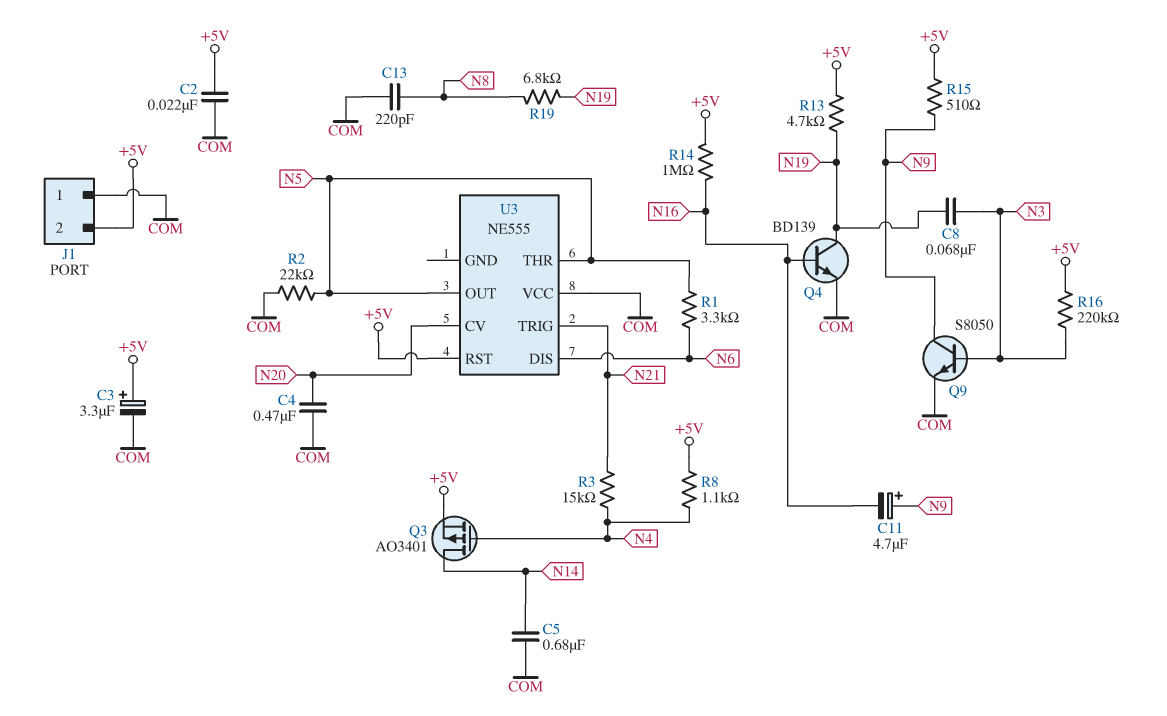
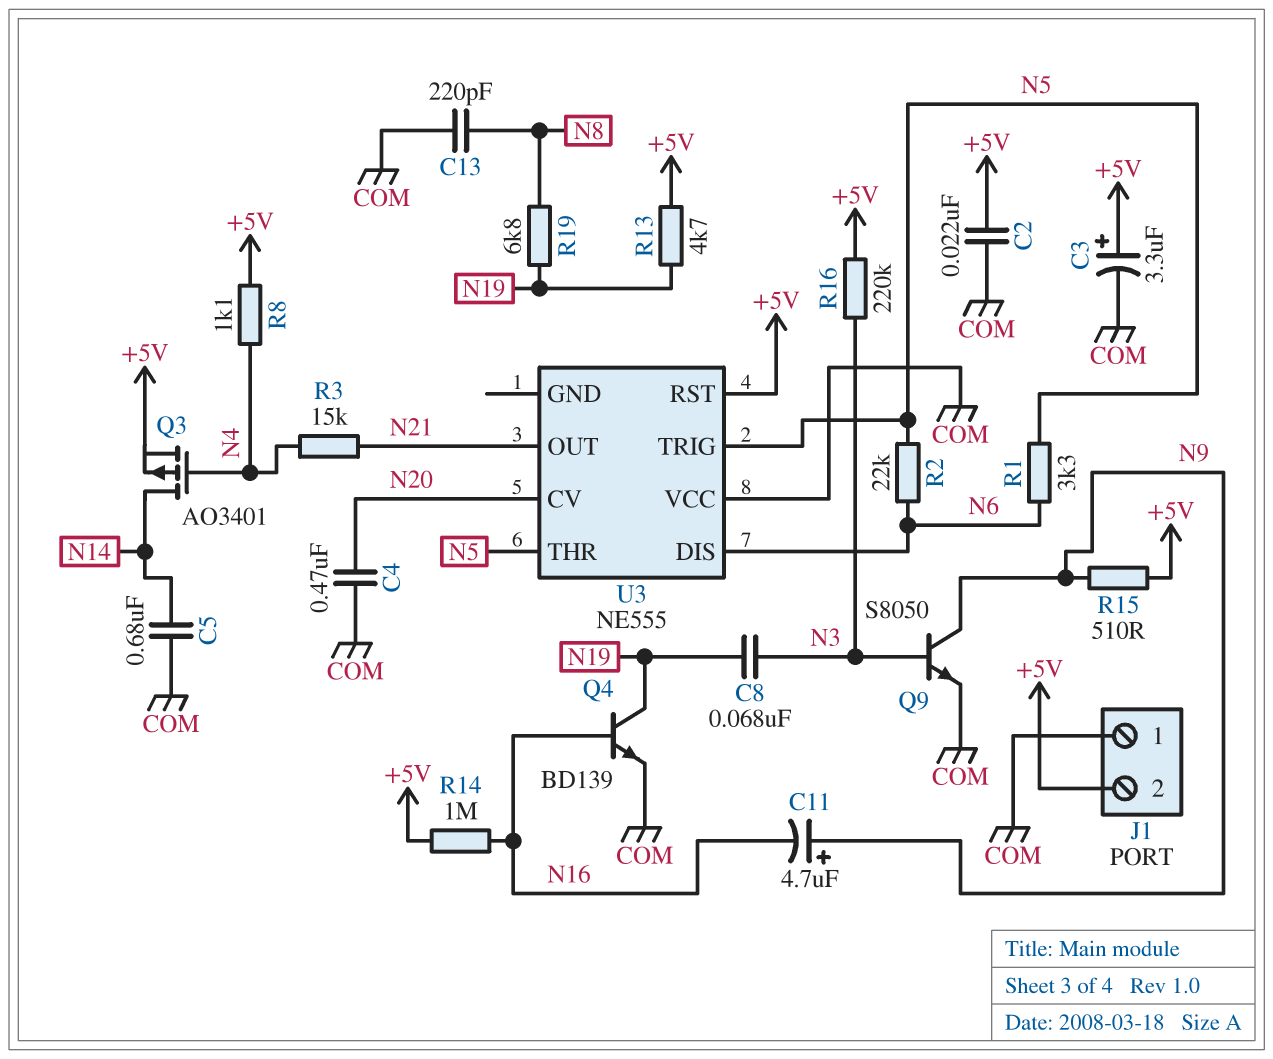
R2: 22k (COM, N5) -> 22k (N5, N6)
U3 pin OUT: N5 -> N21
U3 pin TRIG: N21 -> N5

